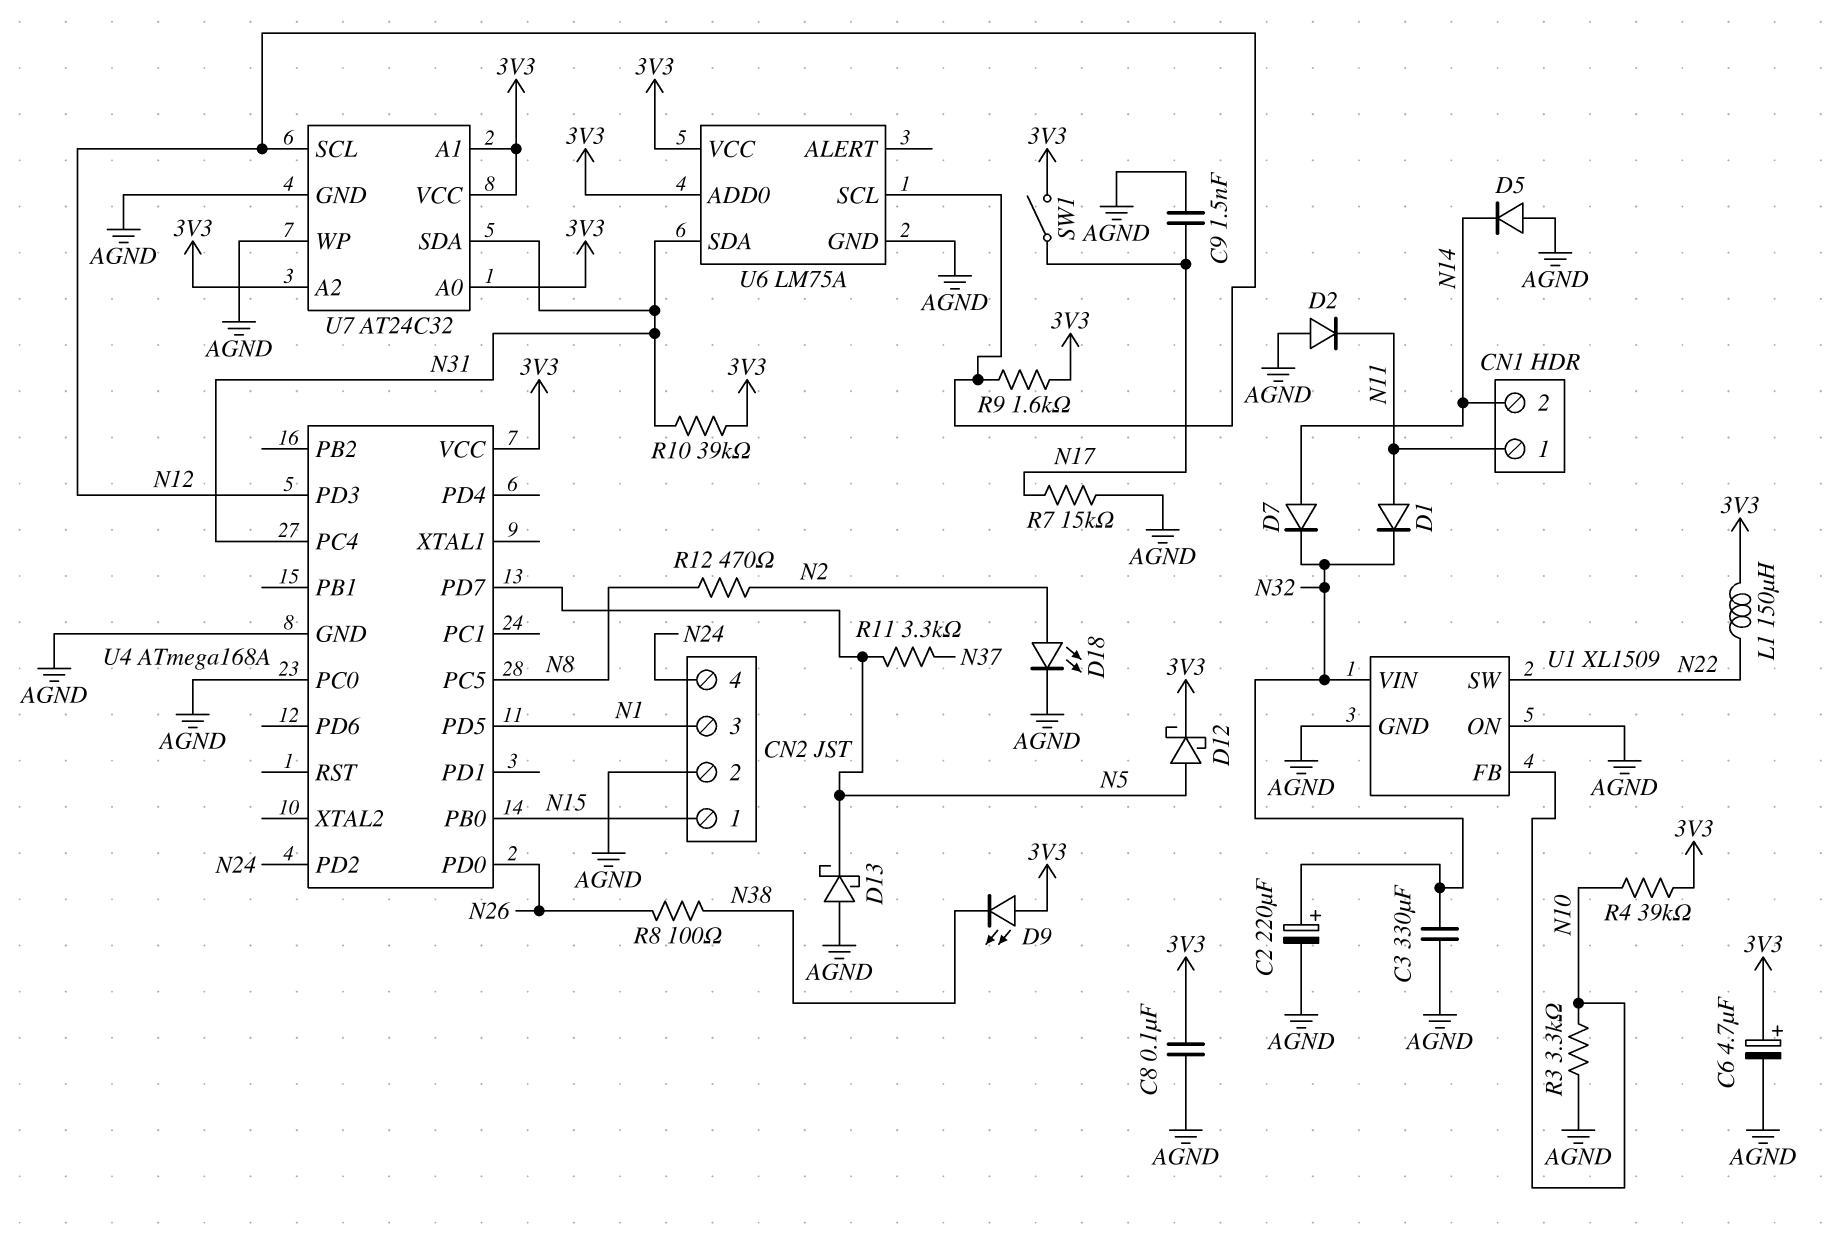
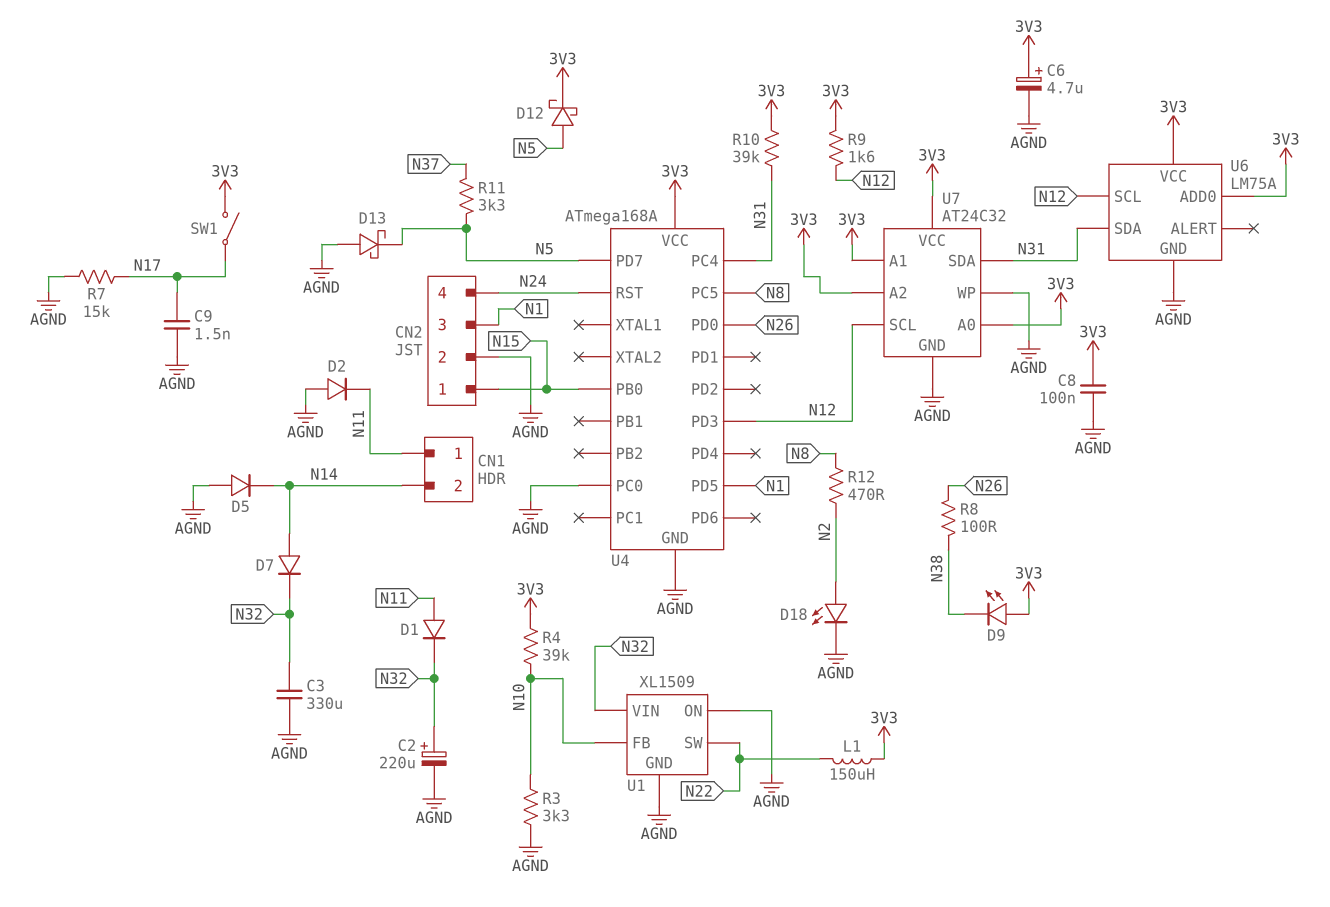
U4 pin PD2: N24 -> none
U4 pin RST: none -> N24

